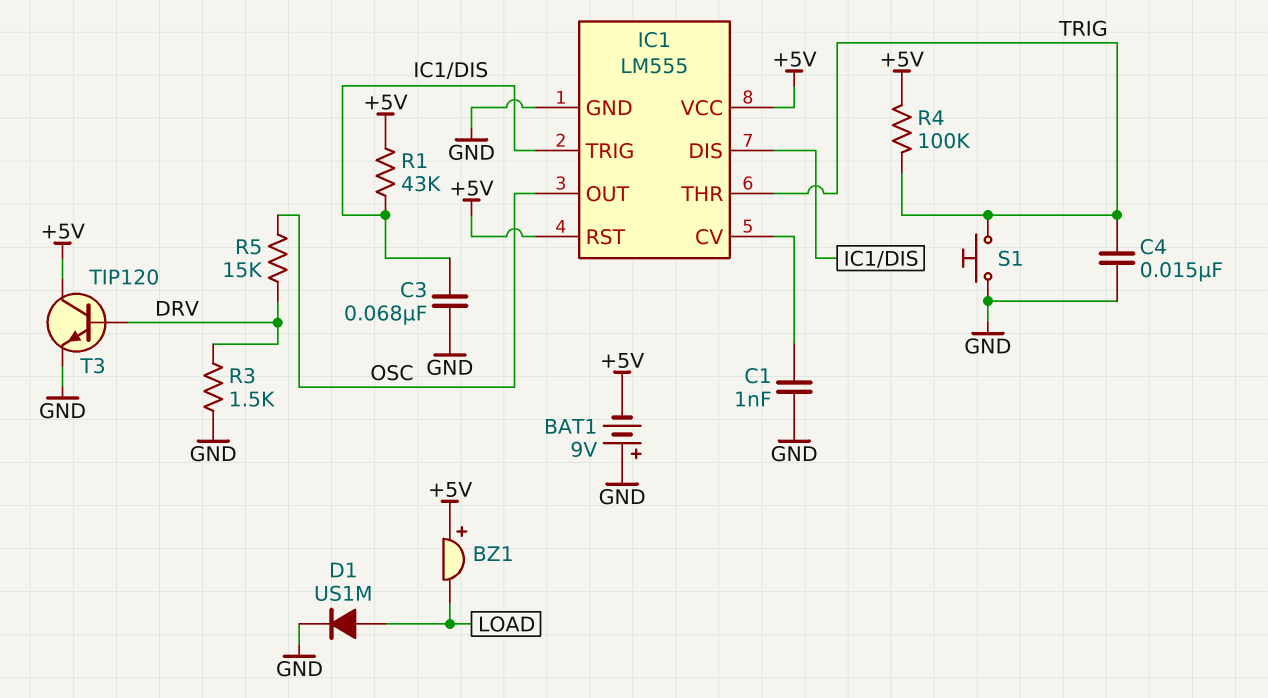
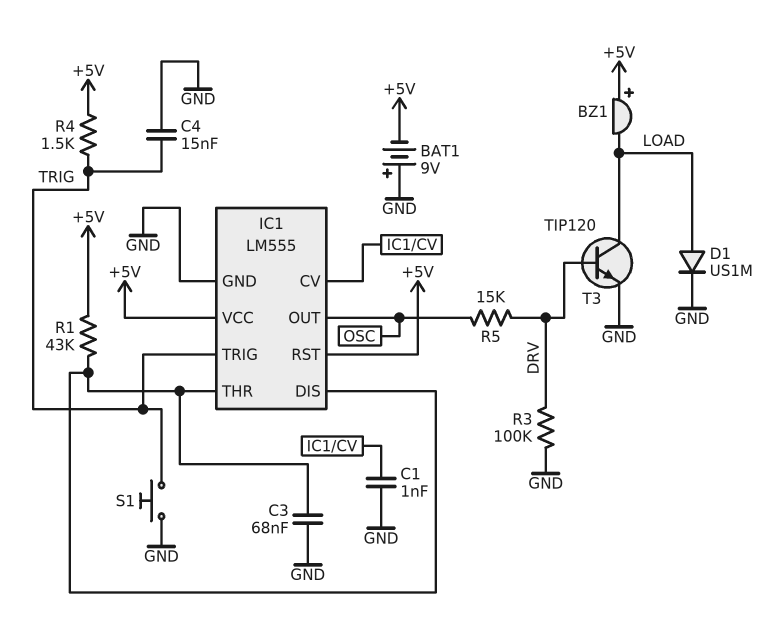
IC1 pin THR: TRIG -> IC1/DIS
IC1 pin TRIG: IC1/DIS -> TRIG
R3: 1.5k (DRV, GND) -> 100k (DRV, GND)
R4: 100k (+5V, TRIG) -> 1.5k (+5V, TRIG)
T3: NPN TIP120 (B DRV, C +5V, E GND) -> NPN TIP120 (B DRV, C LOAD, E GND)

